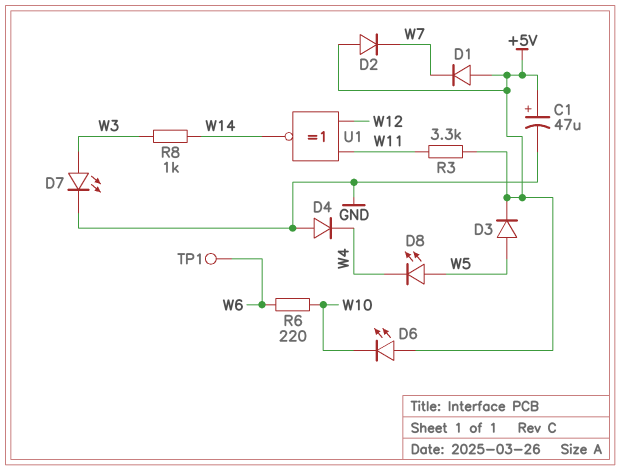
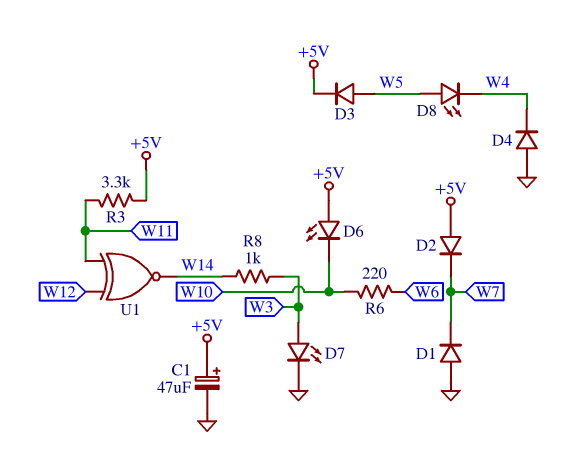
D1: diode (A +5V, K W7) -> diode (A GND, K W7)
TP1: test point (W6) -> none

